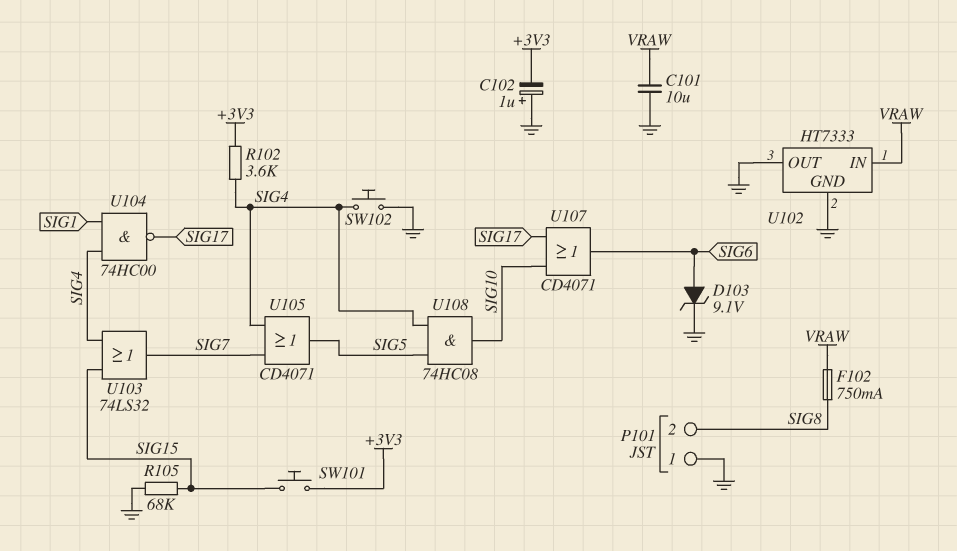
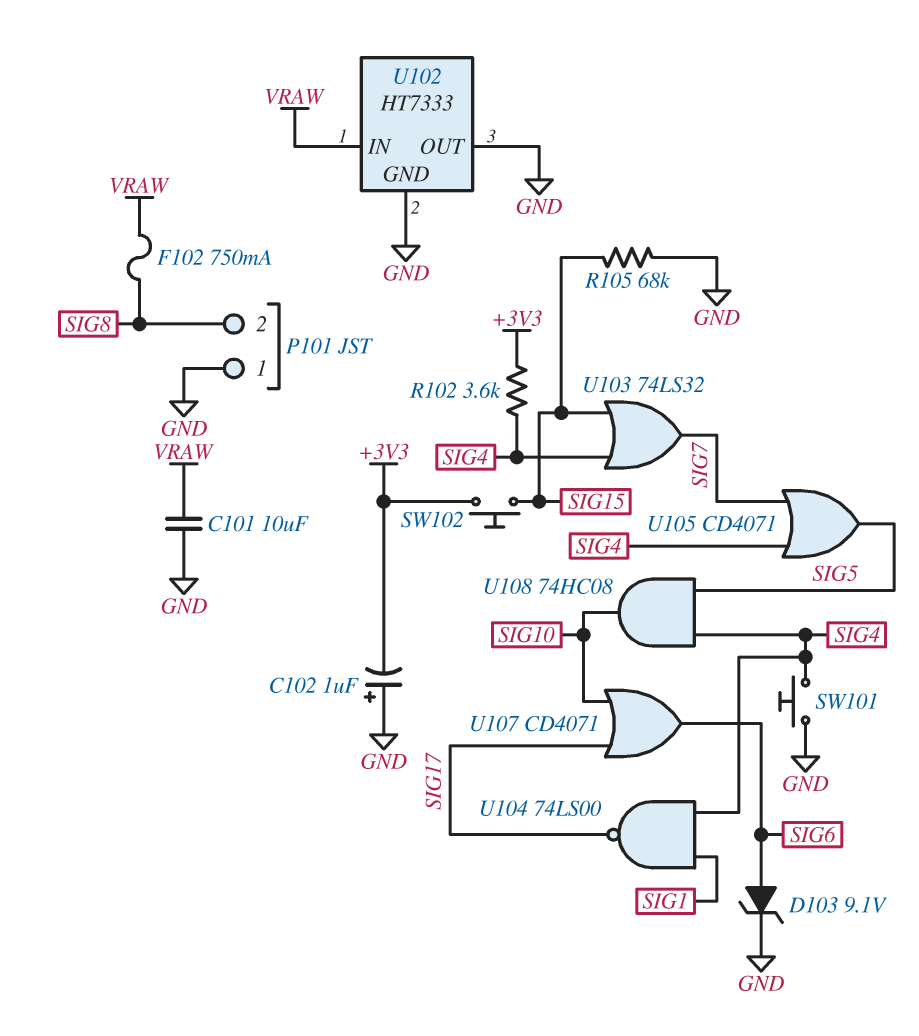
SW101: button (+3V3, SIG15) -> button (GND, SIG4)
SW102: button (GND, SIG4) -> button (+3V3, SIG15)
U104: NAND 74HC00 (in SIG1, in SIG4, out SIG17) -> NAND 74LS00 (in SIG1, in SIG4, out SIG17)

